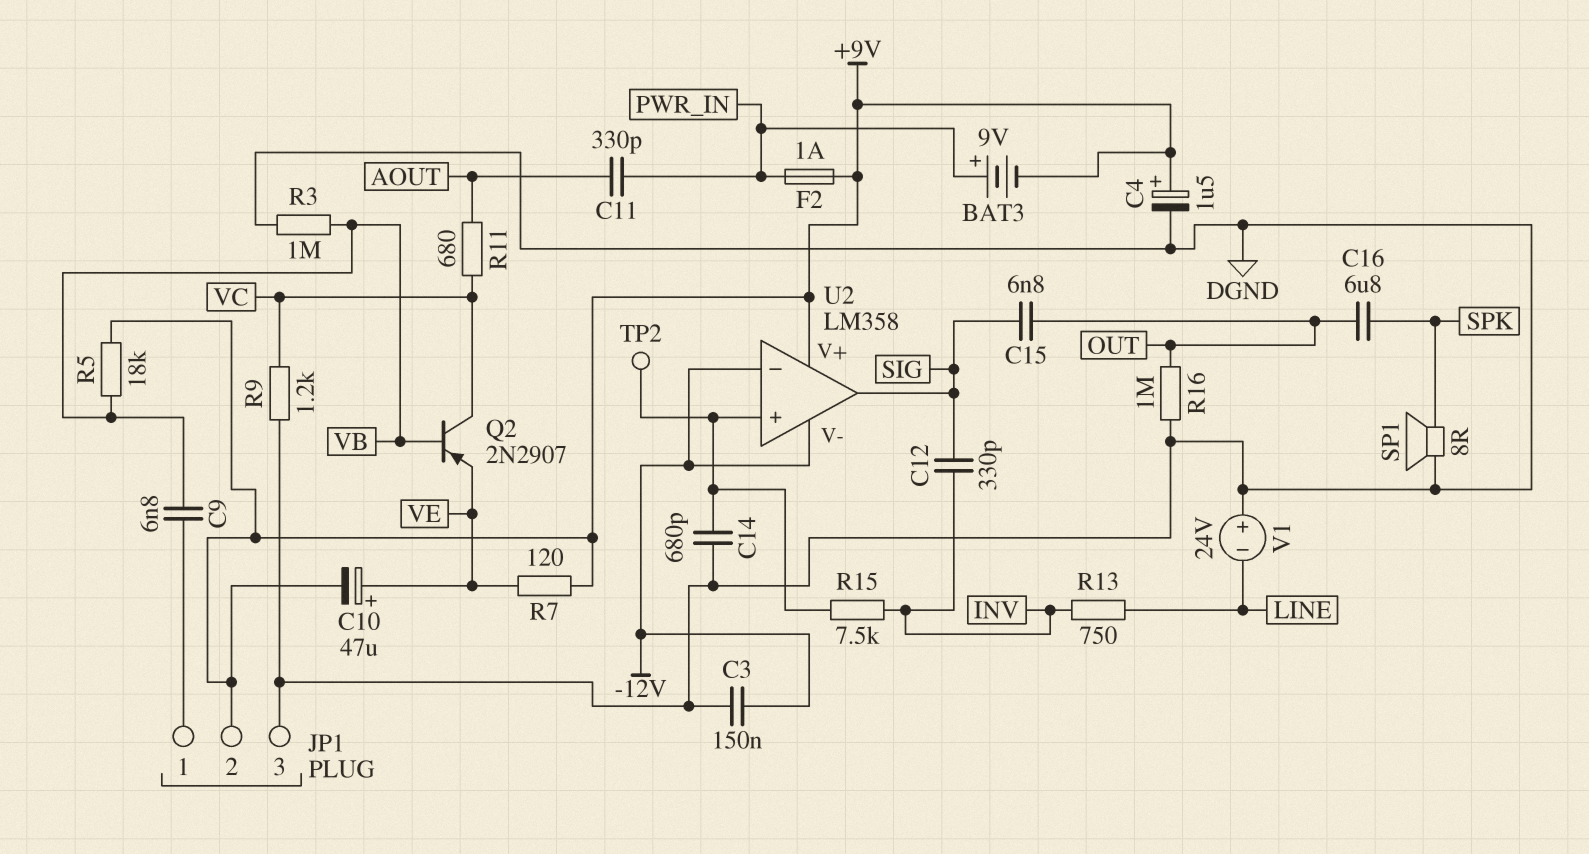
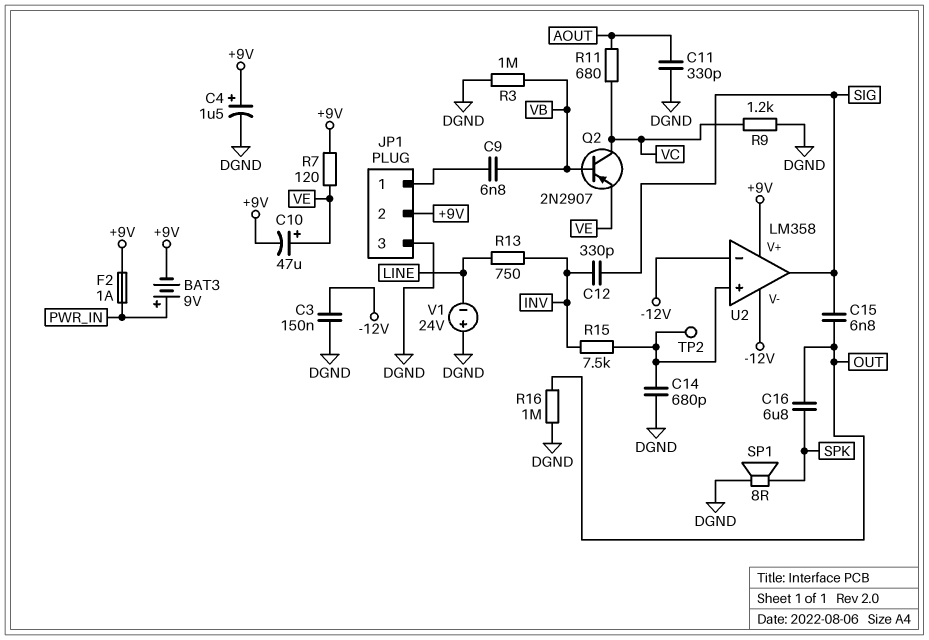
C11: 330pF (AOUT, PWR_IN) -> 330pF (AOUT, DGND)
R5: 18k (+9V, VB) -> none

